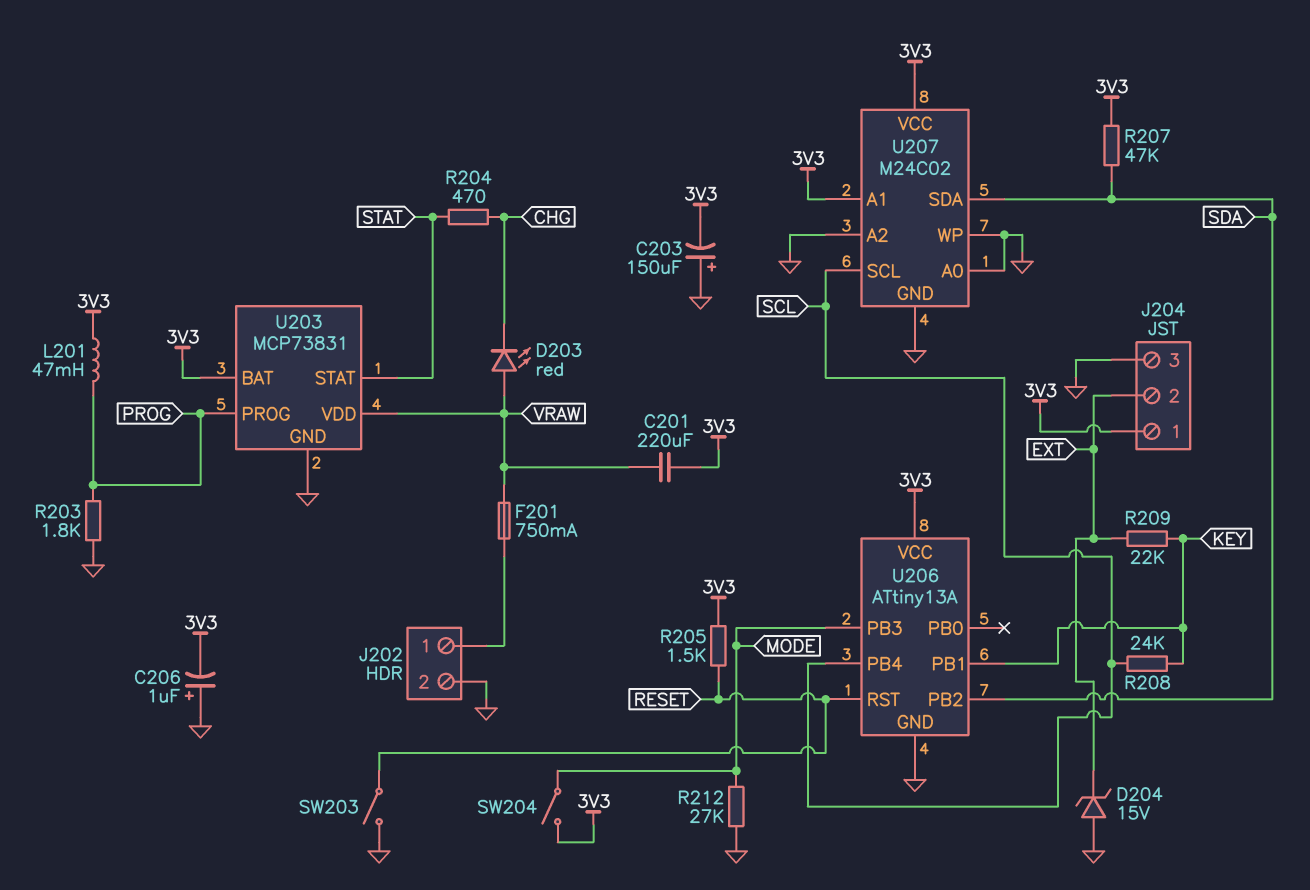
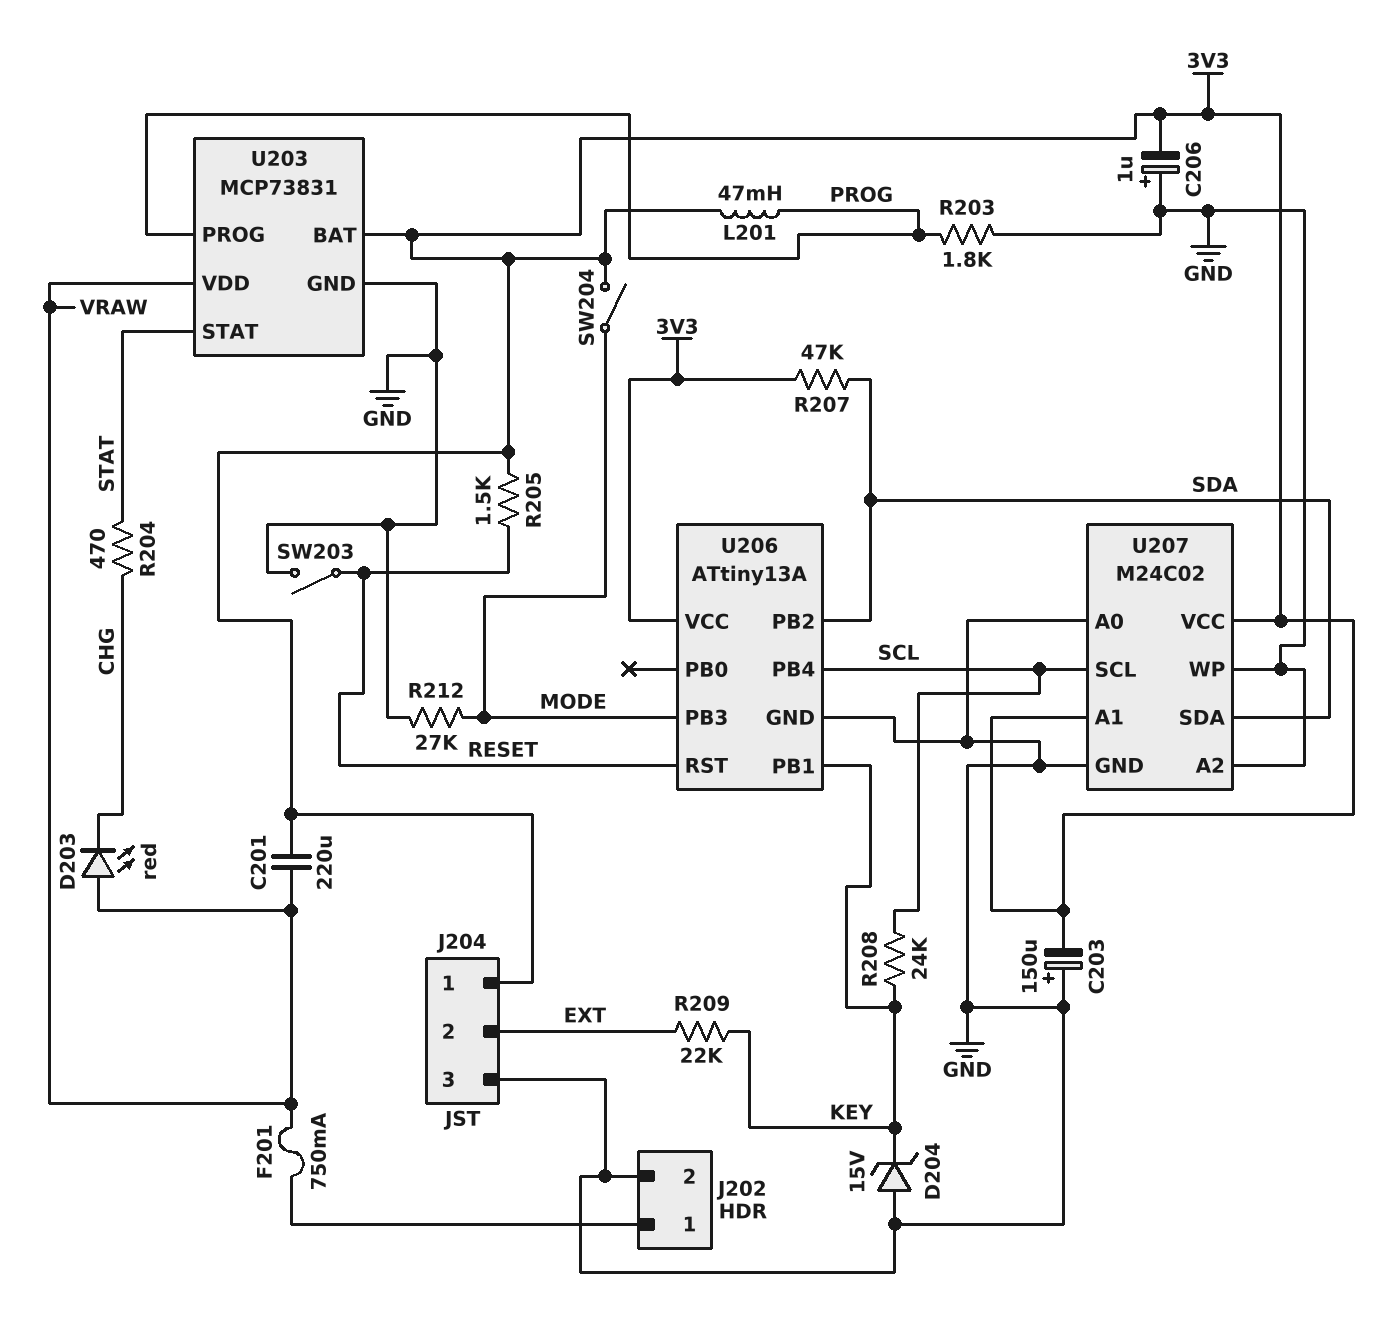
D204: zener 15V (A GND, K EXT) -> zener 15V (A GND, K KEY)

